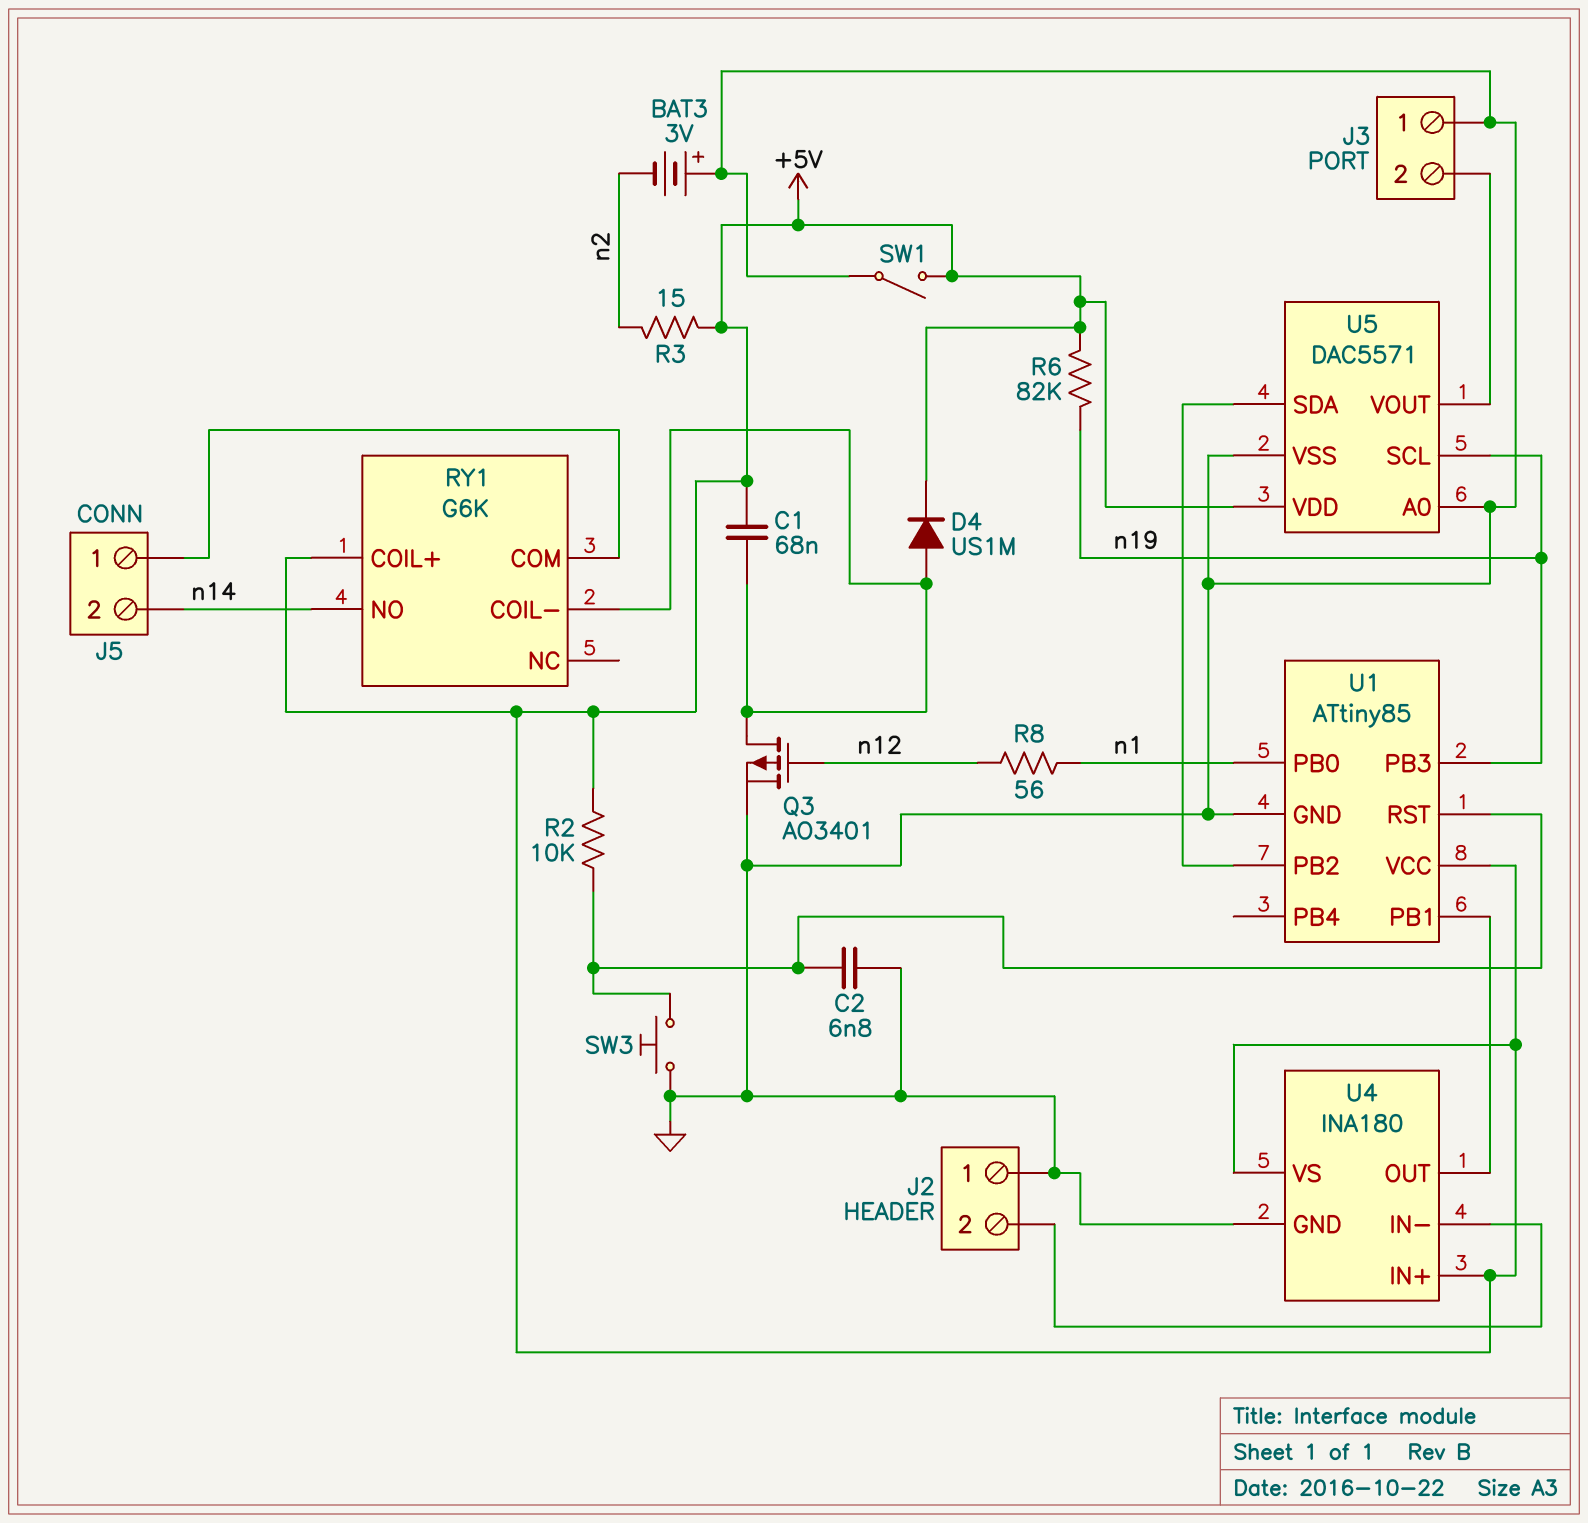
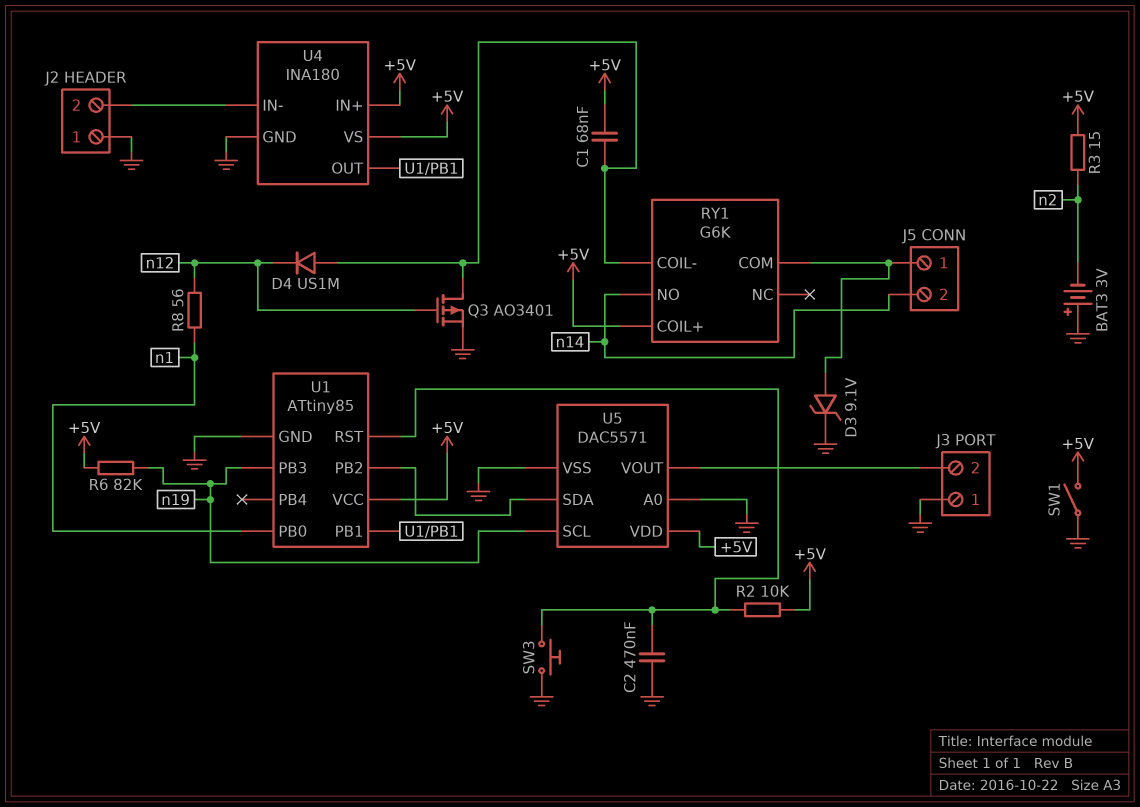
C2: 6.8nF (GND, U1/RST) -> 470nF (GND, U1/RST)
D3: none -> zener 9.1V (A J5/1, K GND)
D4: diode US1M (A RY1/COIL-, K +5V) -> diode US1M (A RY1/COIL-, K n12)

